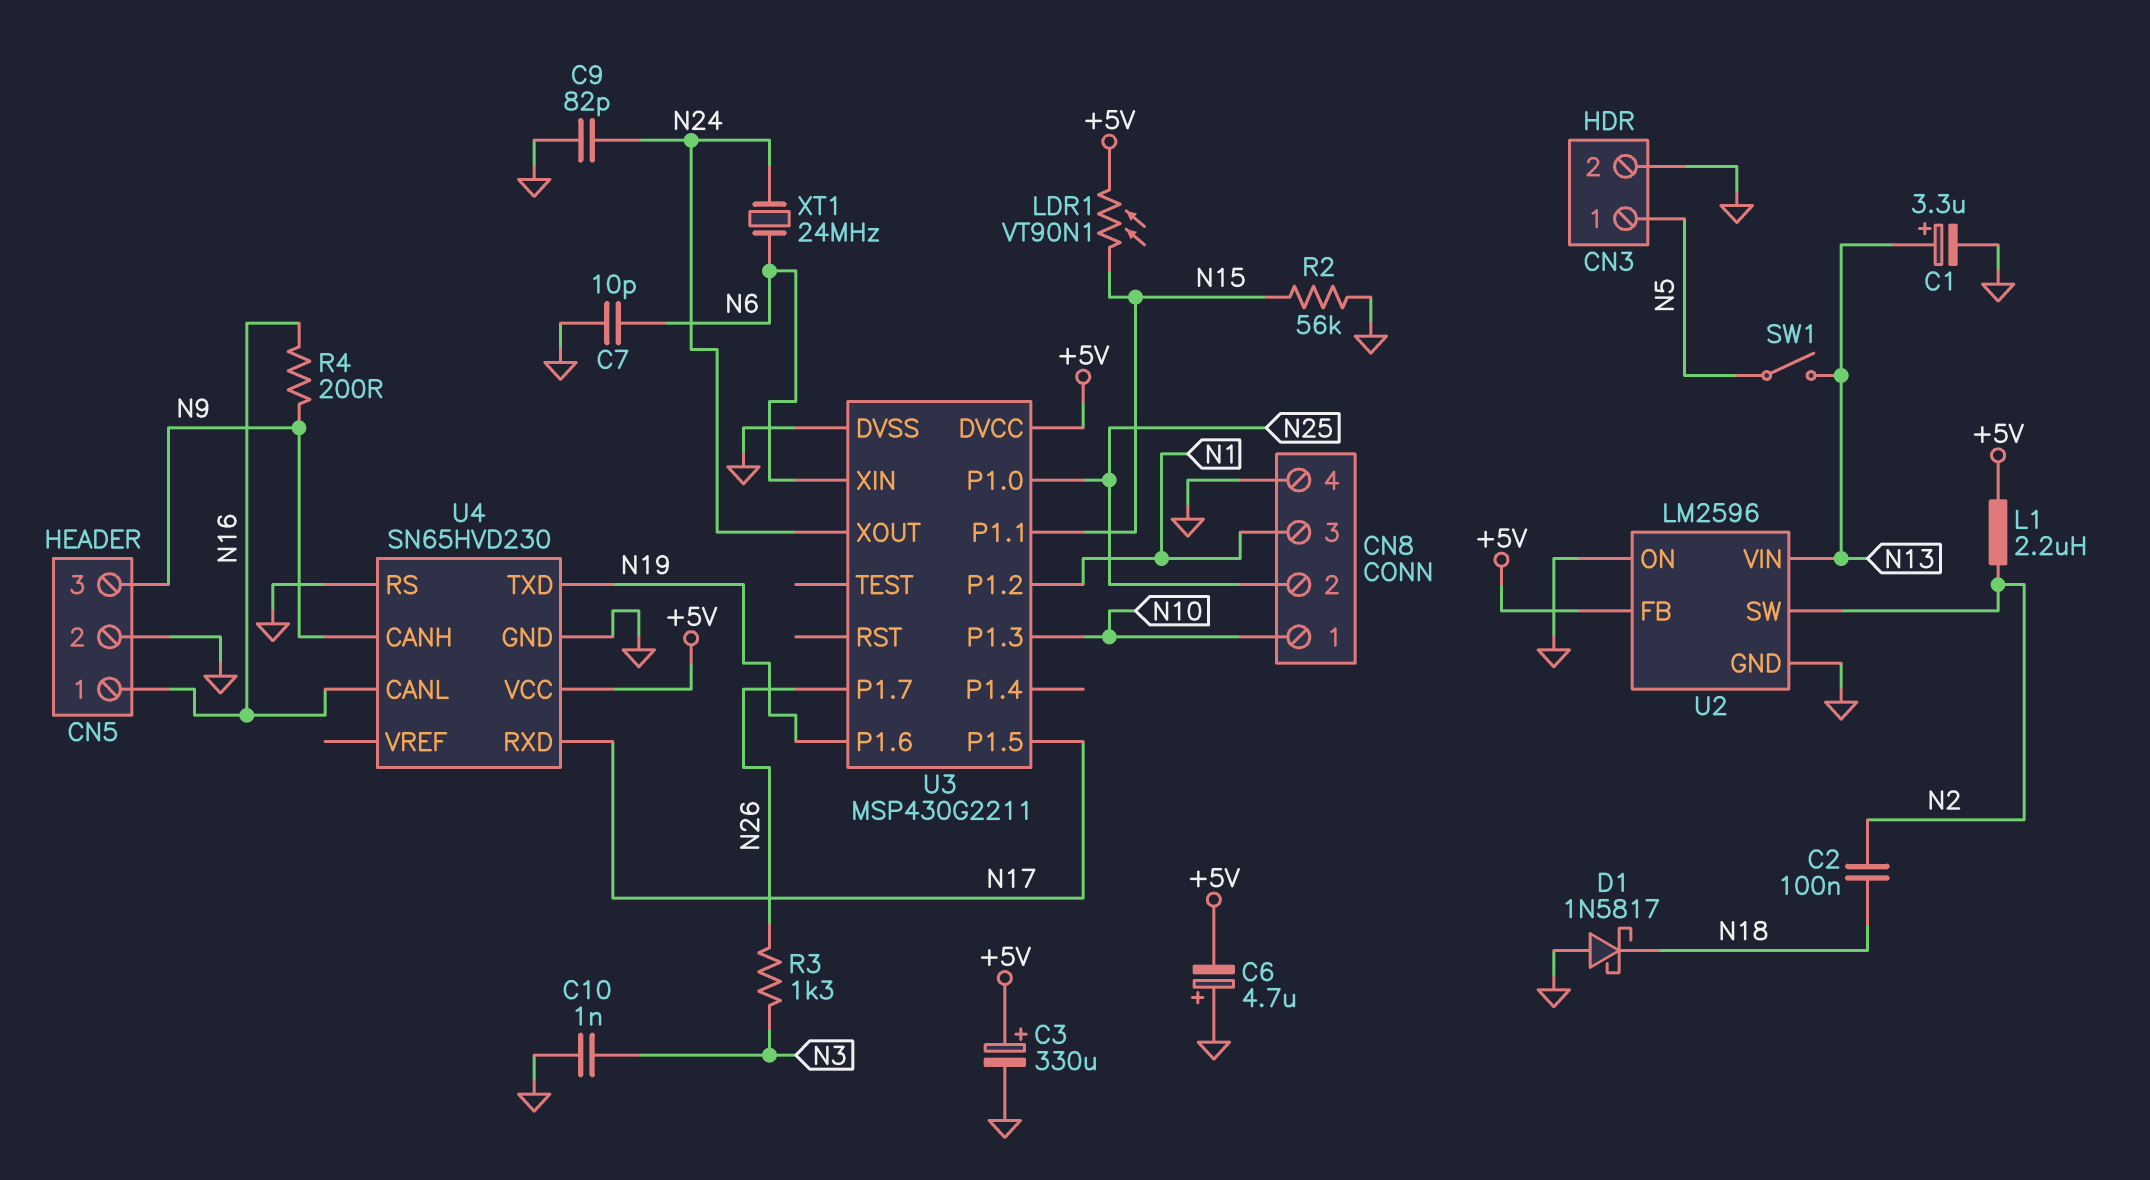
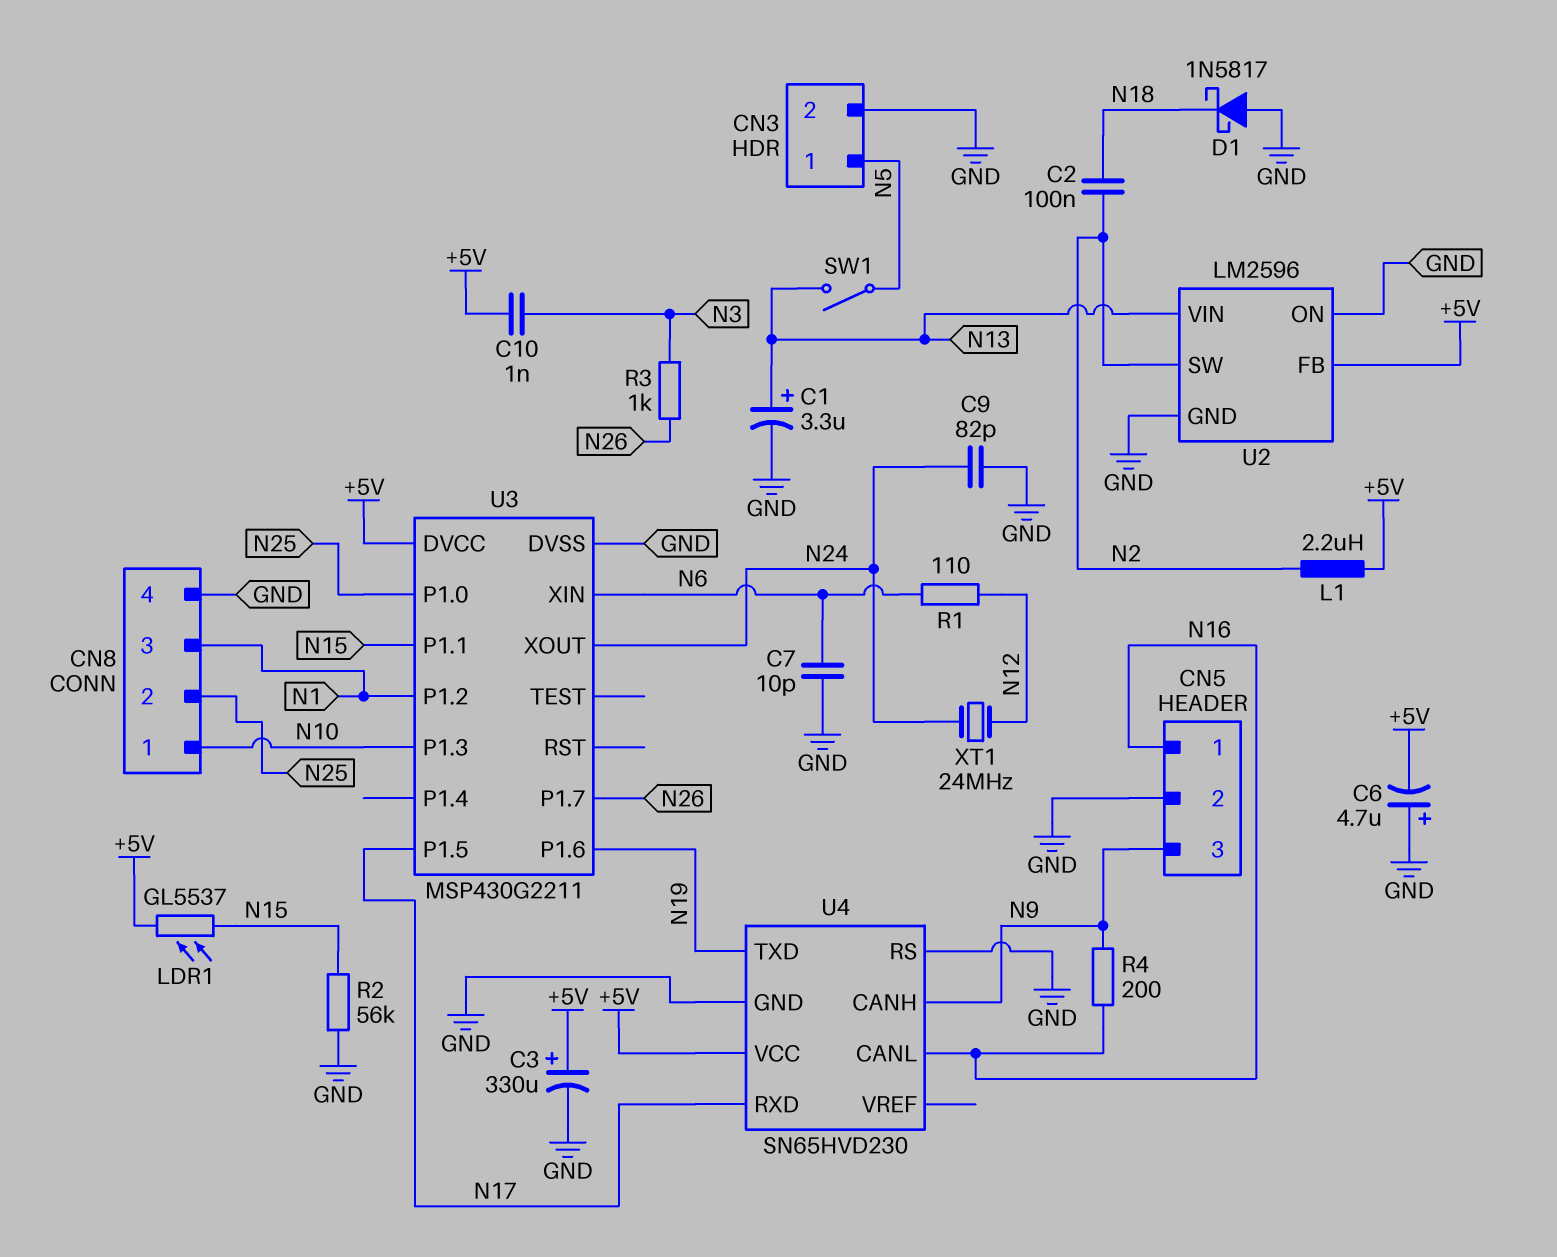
C10: 1nF (GND, N3) -> 1nF (+5V, N3)
LDR1: VT90N1 (+5V, N15) -> GL5537 (+5V, N15)
R1: none -> 110 (N6, N12)
R3: 1.3k (N3, N26) -> 1k (N3, N26)
XT1: 24MHz (N6, N24) -> 24MHz (N12, N24)

